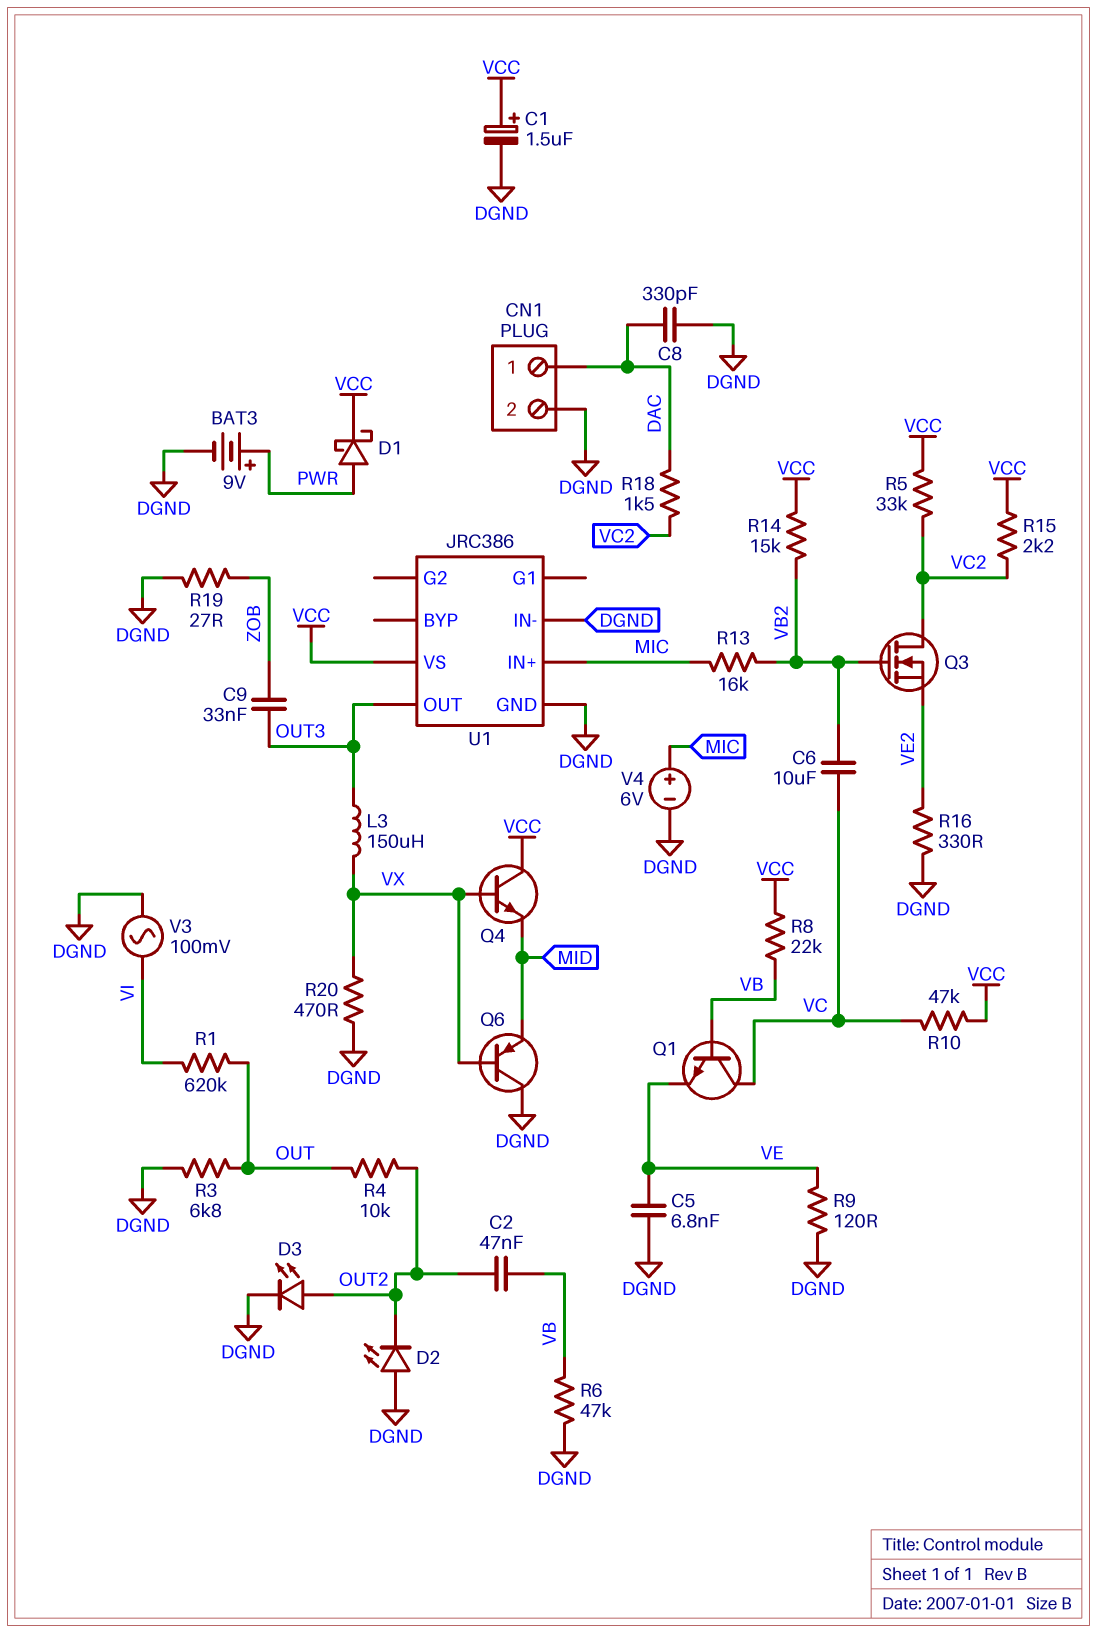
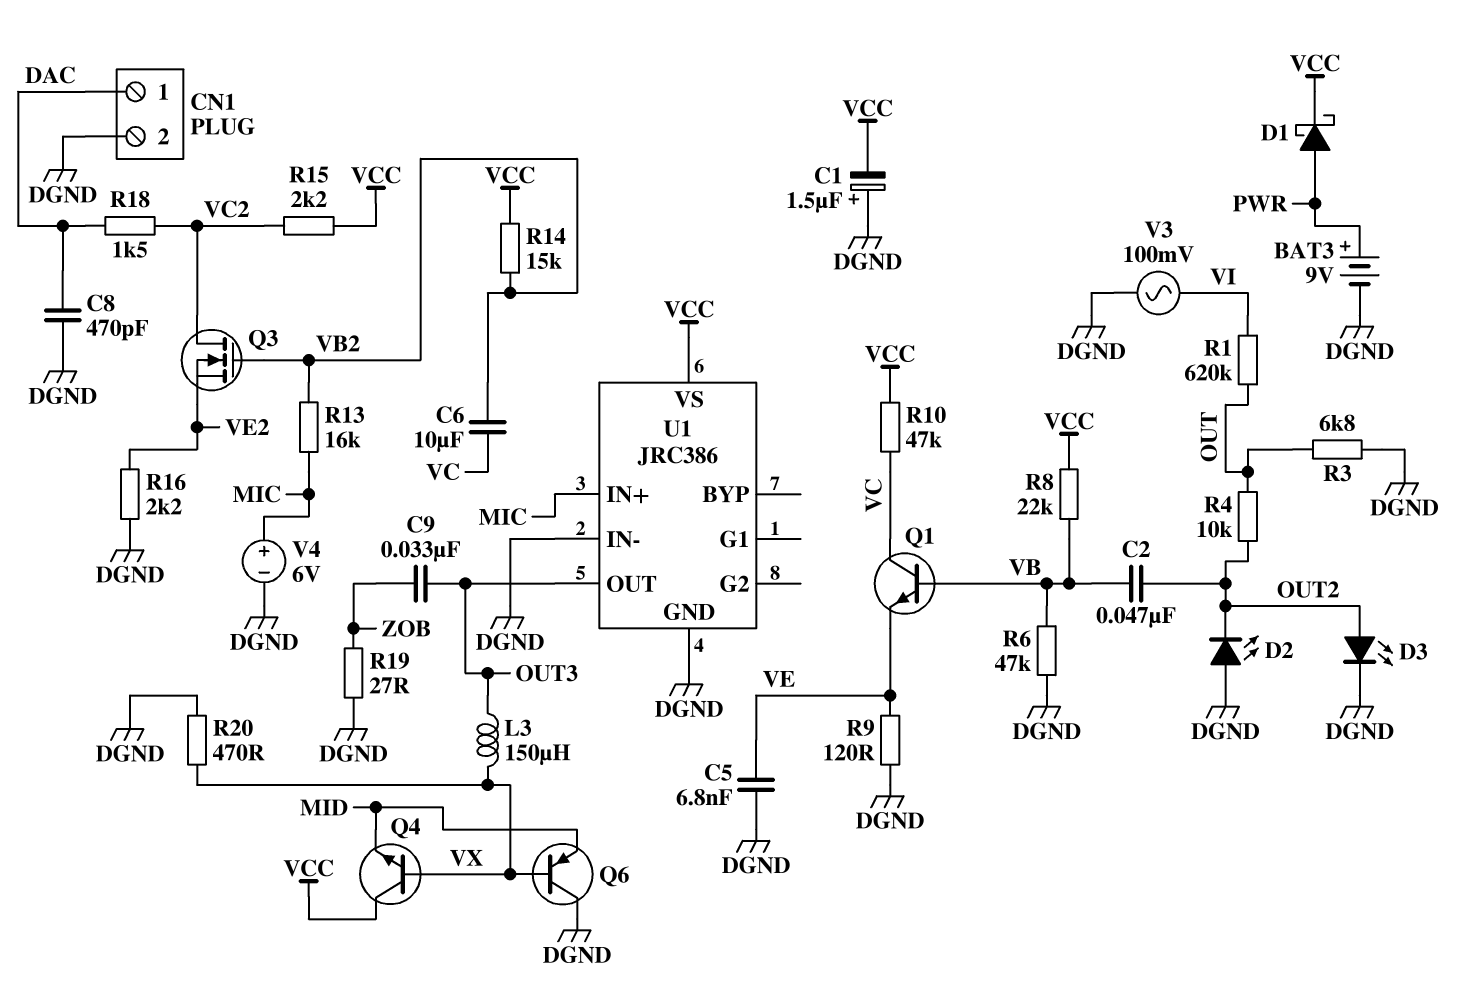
C1: 1.5uF (plus VCC, minus DGND) -> 1.5uF (plus DGND, minus VCC)
C8: 330pF (DAC, DGND) -> 470pF (DAC, DGND)
R5: 33k (VC2, VCC) -> none
R16: 330 (DGND, VE2) -> 2.2k (DGND, VE2)

